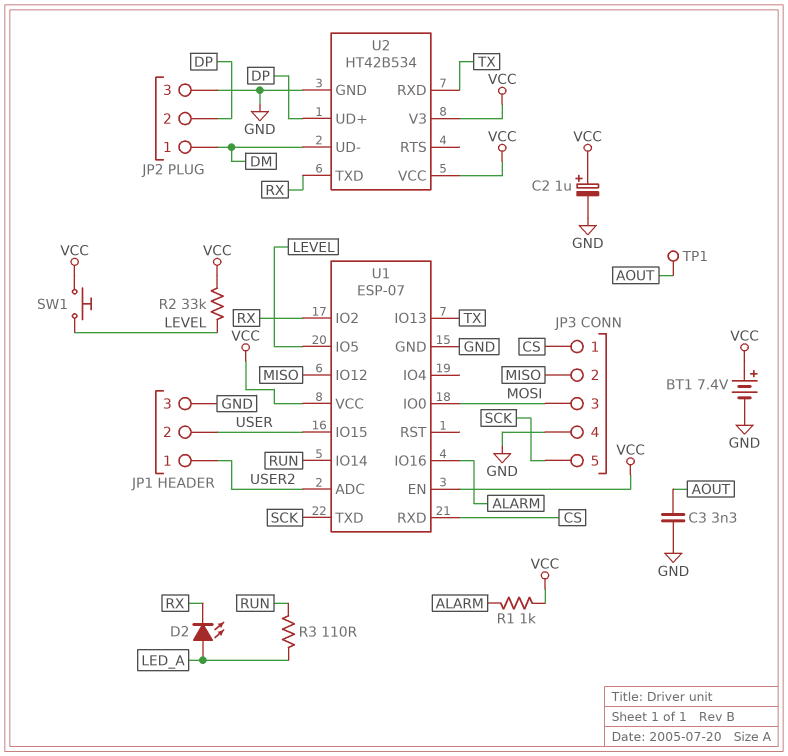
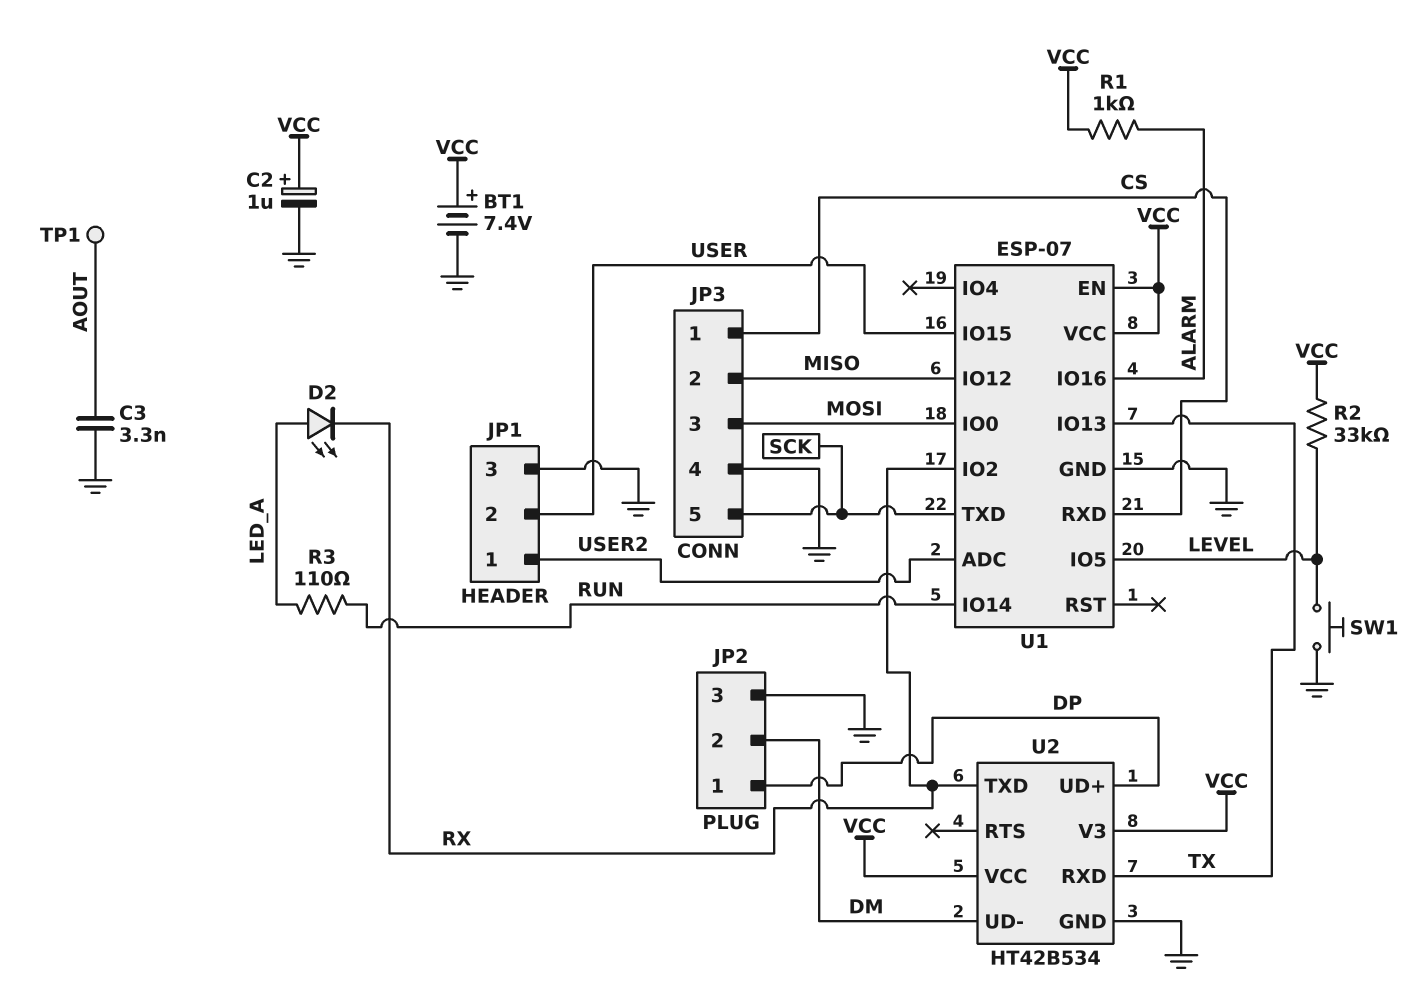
JP2 pin 1: DM -> DP
JP2 pin 2: DP -> DM
SW1: button (LEVEL, VCC) -> button (GND, LEVEL)

